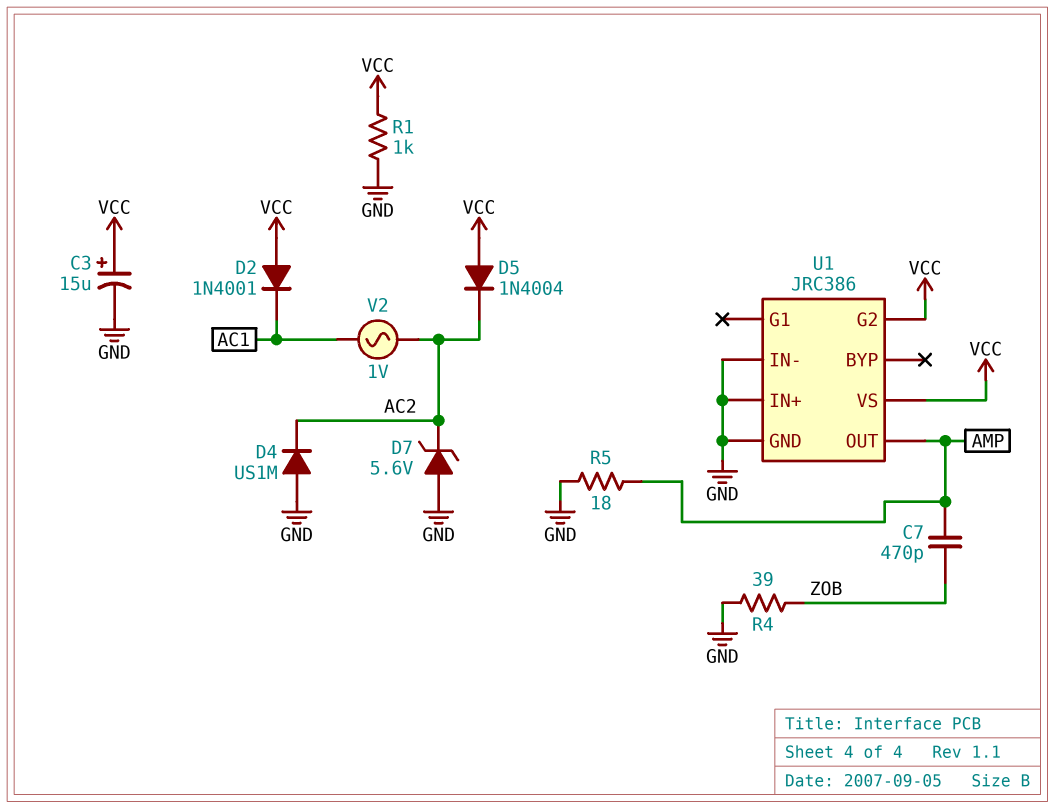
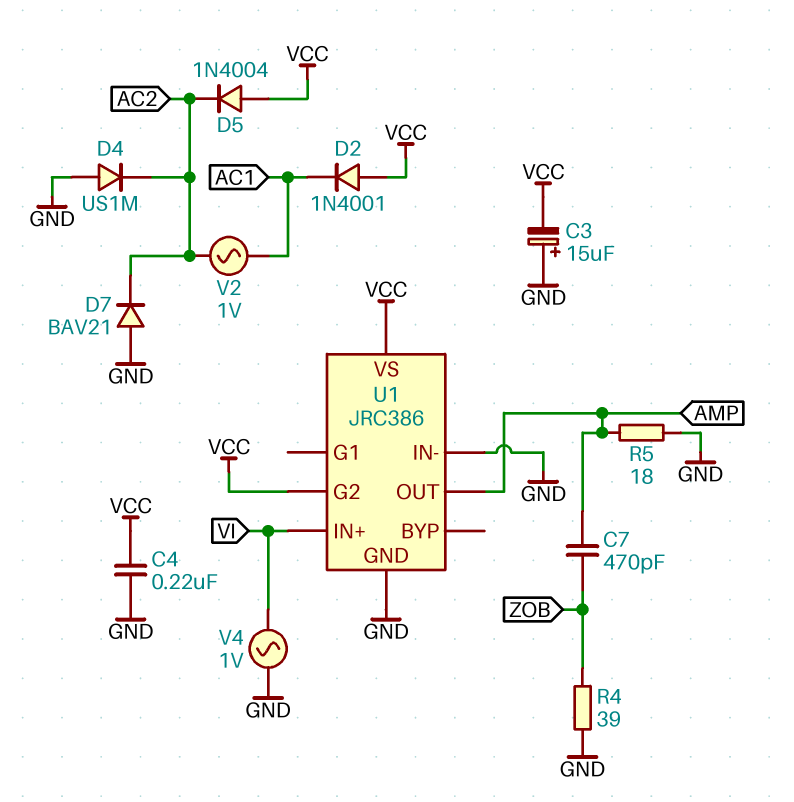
C3: 15uF (plus VCC, minus GND) -> 15uF (plus GND, minus VCC)
C4: none -> 220nF (GND, VCC)
D7: zener 5.6V (A GND, K AC2) -> diode BAV21 (A GND, K AC2)
R1: 1k (GND, VCC) -> none
U1 pin IN+: GND -> VI
V4: none -> AC 1V (GND, VI)

